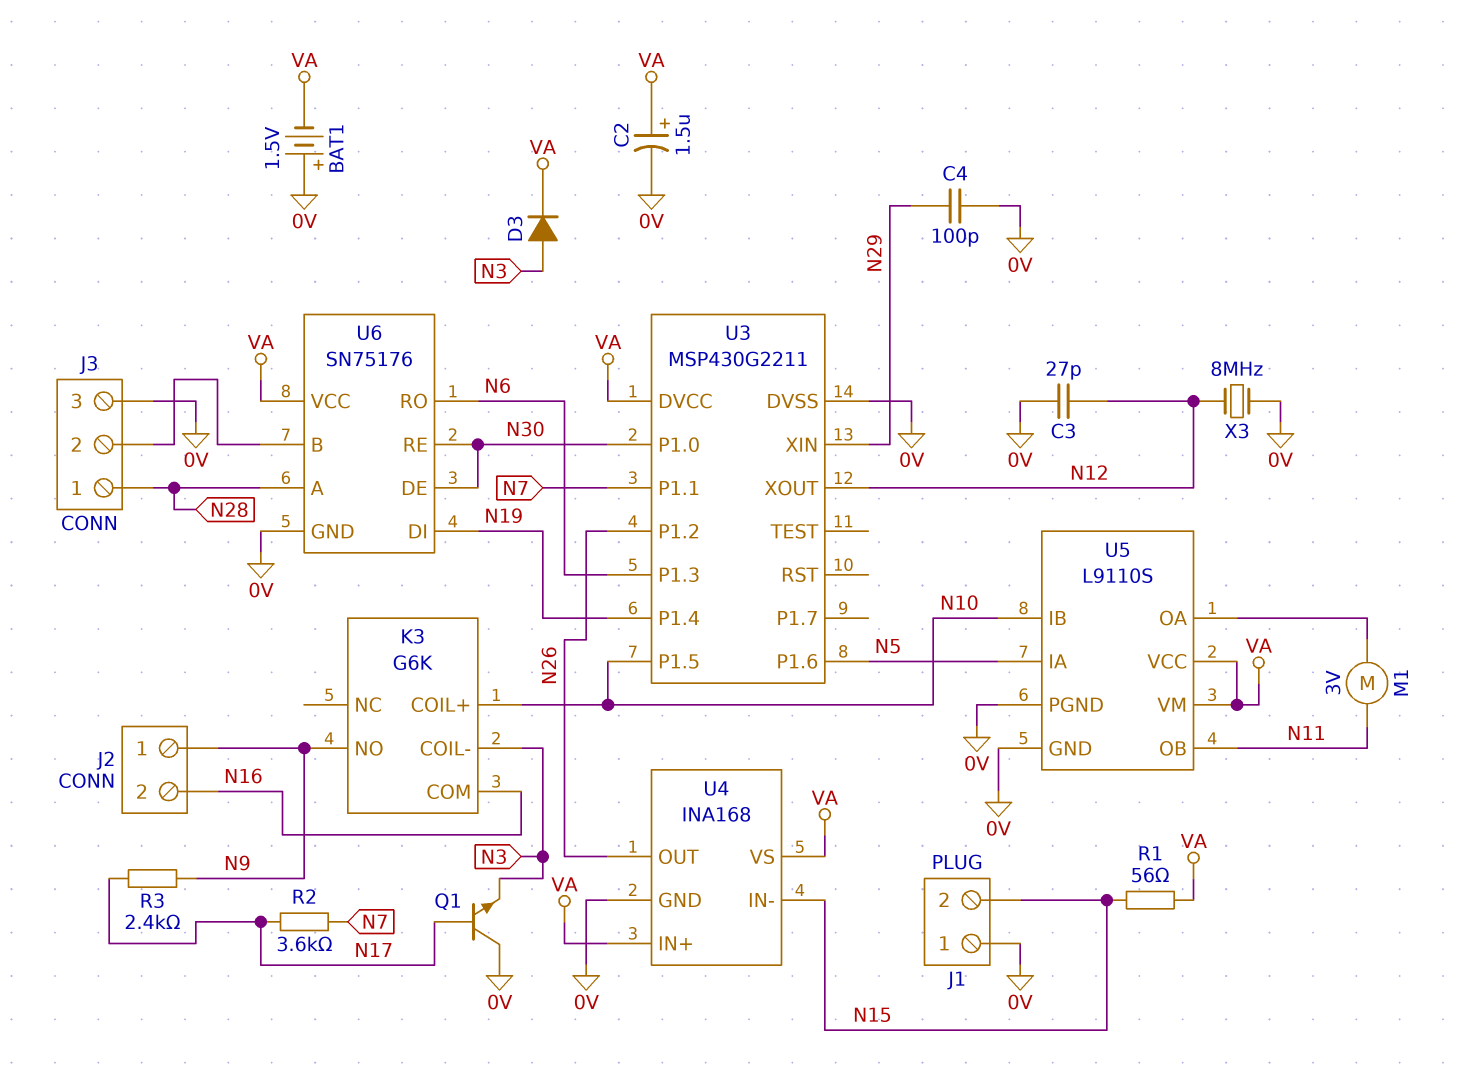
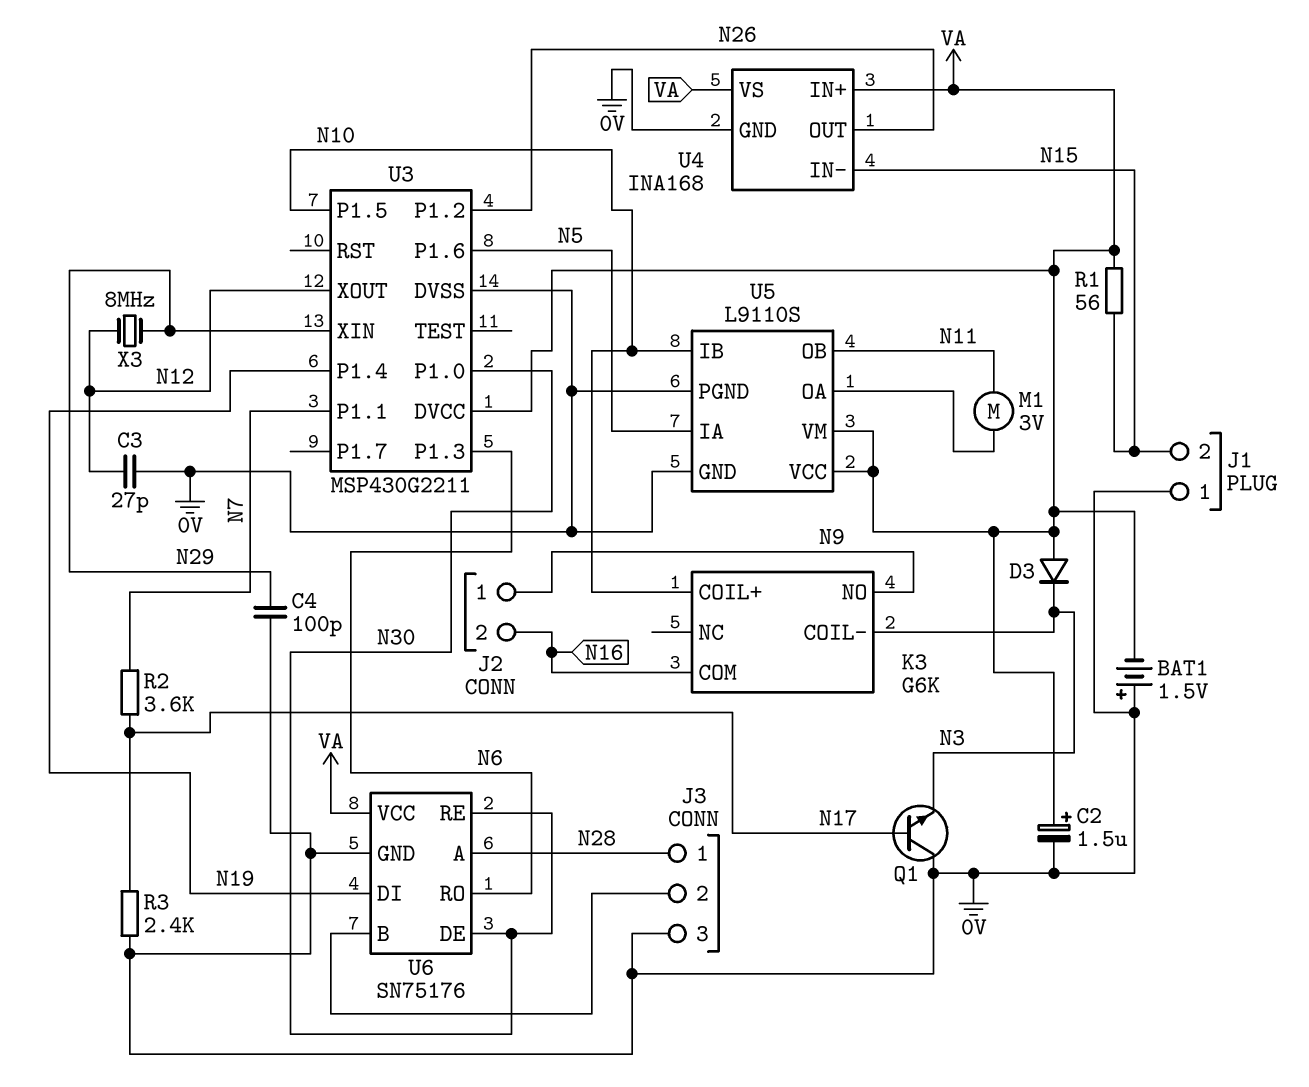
D3: diode (A N3, K VA) -> diode (A VA, K N3)
R3: 2.4k (N9, N17) -> 2.4k (0V, N17)
X3: 8MHz (0V, N12) -> 8MHz (N12, N29)

